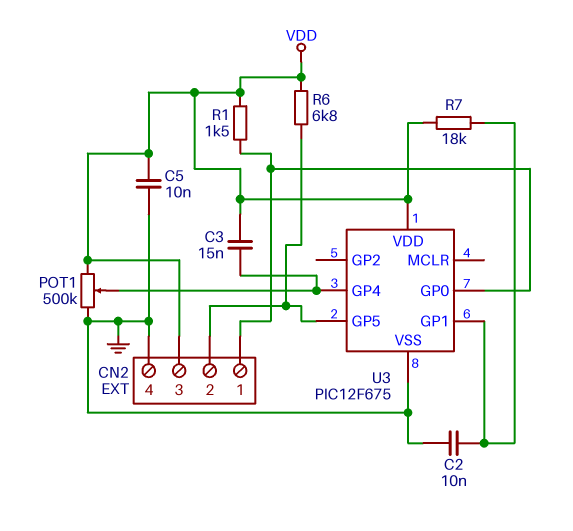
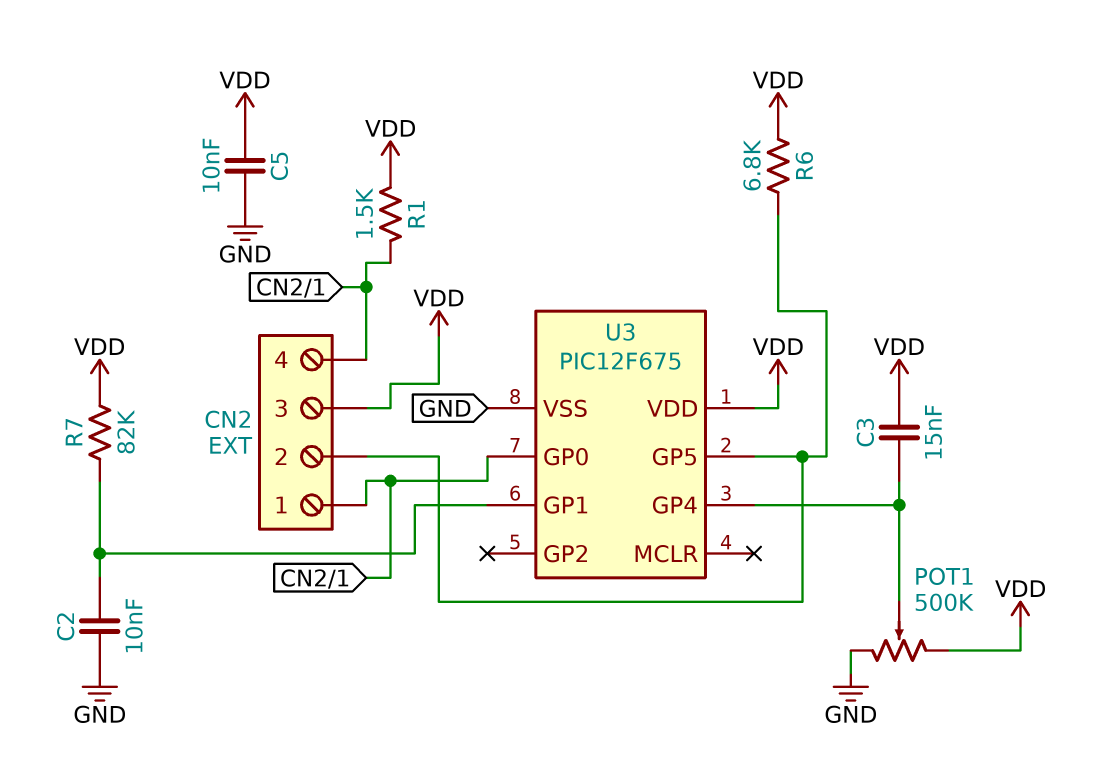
CN2 pin 4: GND -> CN2/1
R7: 18k (U3/GP1, VDD) -> 82k (U3/GP1, VDD)

